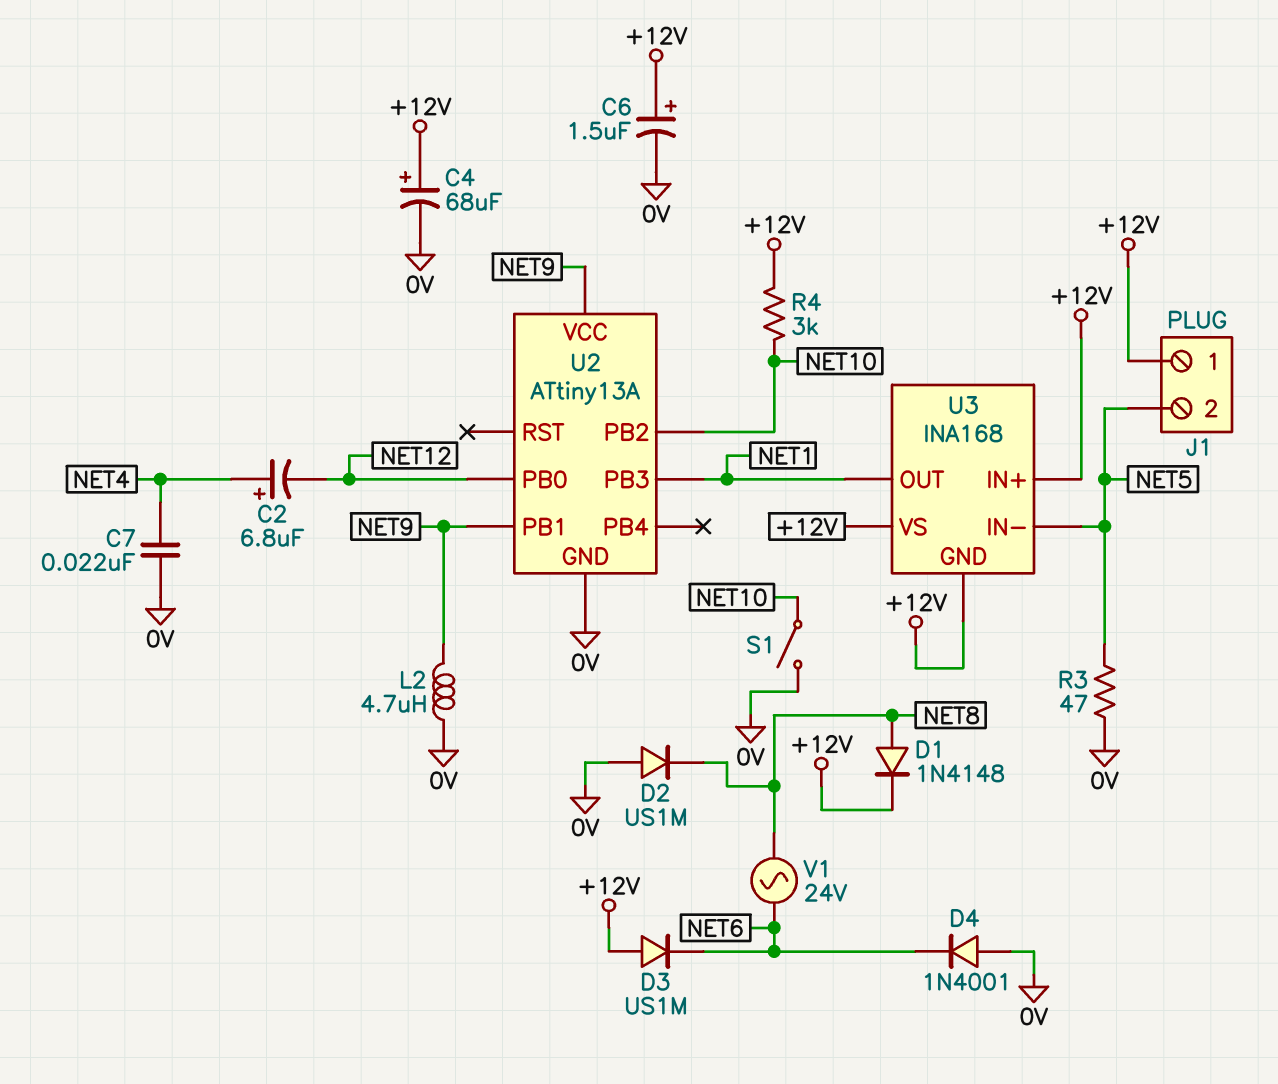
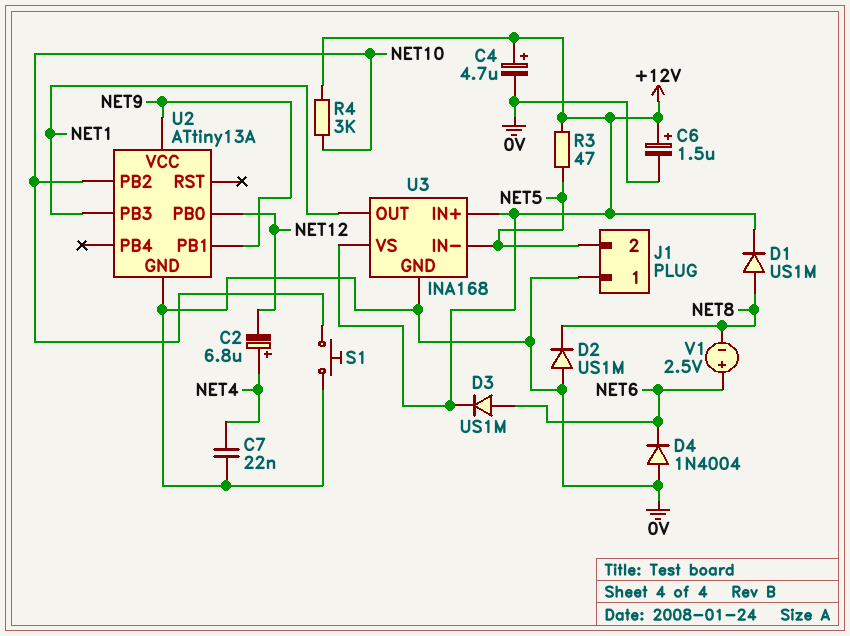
C4: 68uF (plus +12V, minus 0V) -> 4.7uF (plus +12V, minus 0V)
D1: diode 1N4148 (A NET8, K +12V) -> diode US1M (A NET8, K +12V)
D3: diode US1M (A +12V, K NET6) -> diode US1M (A NET6, K +12V)
D4: diode 1N4001 (A 0V, K NET6) -> diode 1N4004 (A 0V, K NET6)
J1 pin 1: +12V -> 0V
L2: 4.7uH (0V, NET9) -> none
R3: 47 (0V, NET5) -> 47 (+12V, NET5)
S1: switch (0V, NET10) -> button (0V, NET10)
U3 pin GND: +12V -> 0V
V1: AC 24V (NET6, NET8) -> 2.5V (plus NET6, minus NET8)

